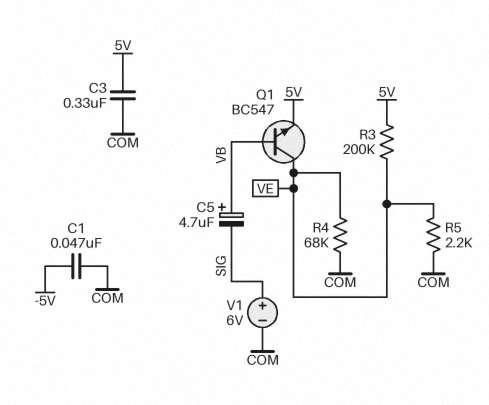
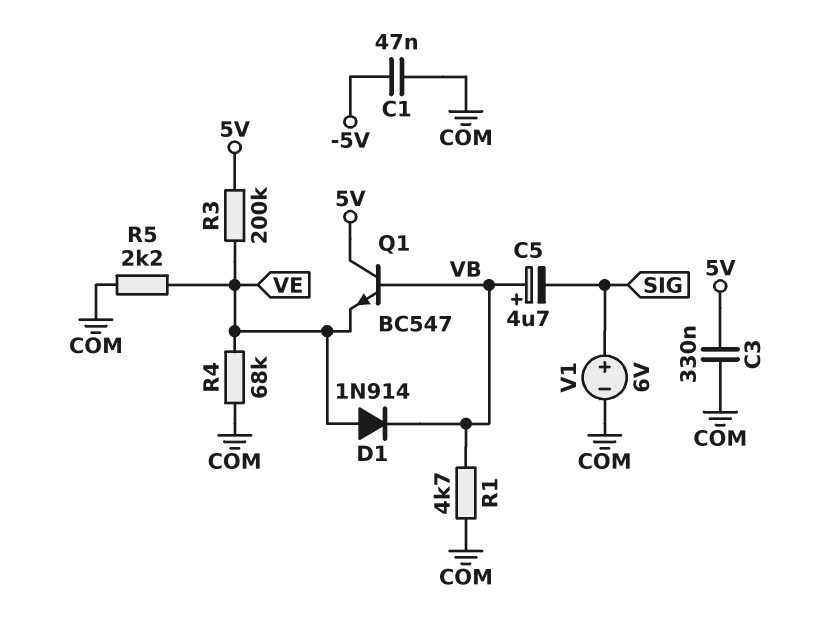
D1: none -> diode 1N914 (A VE, K VB)
Q1: NPN BC547 (B VB, C VE, E 5V) -> NPN BC547 (B VB, C 5V, E VE)
R1: none -> 4.7k (COM, VB)

